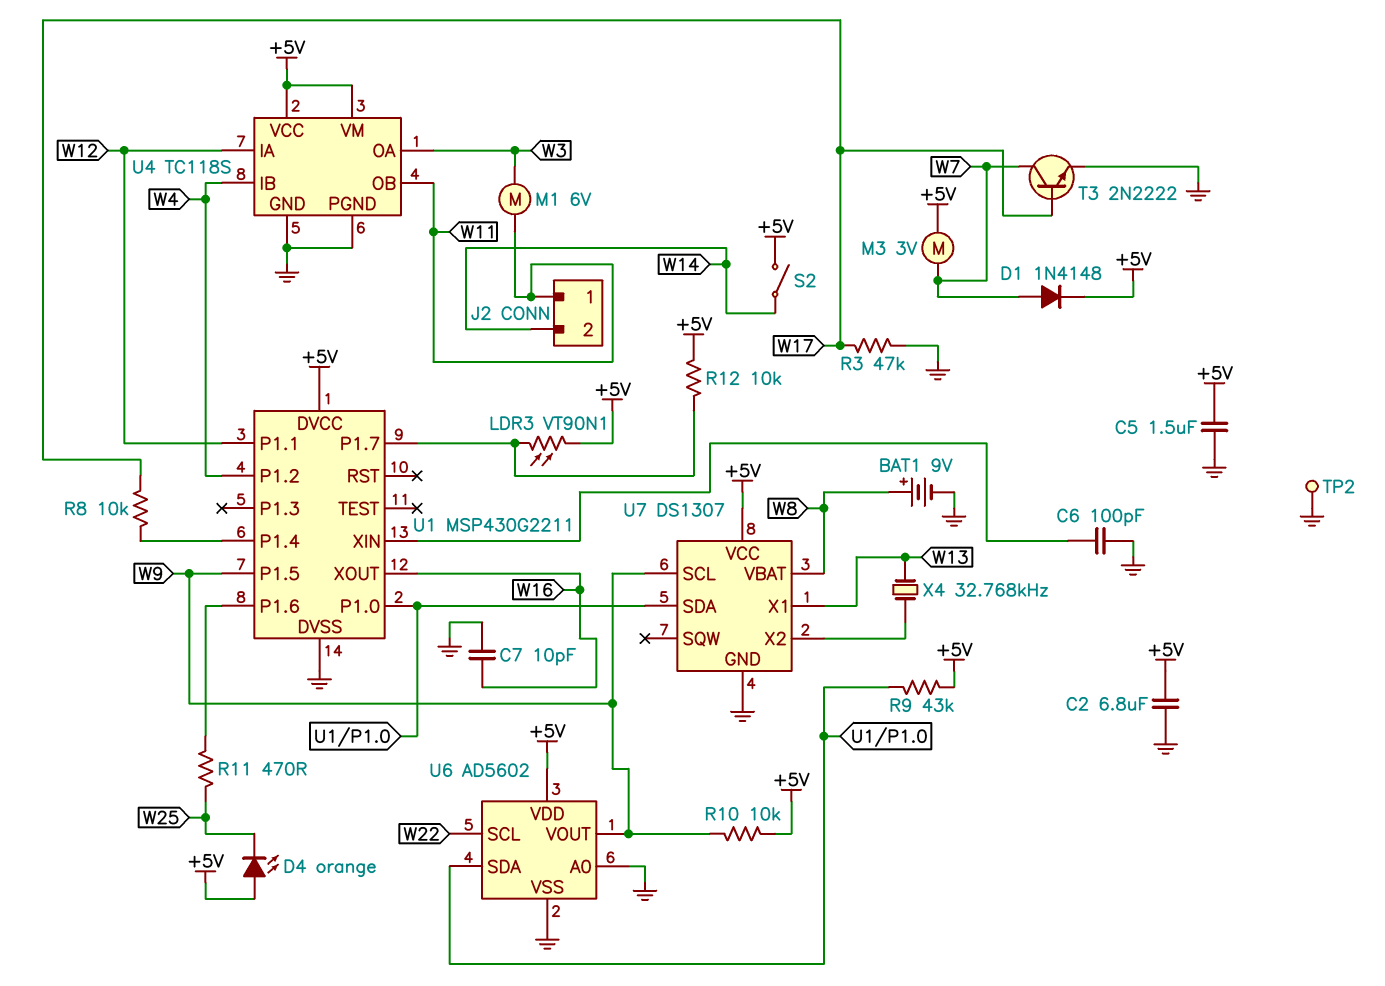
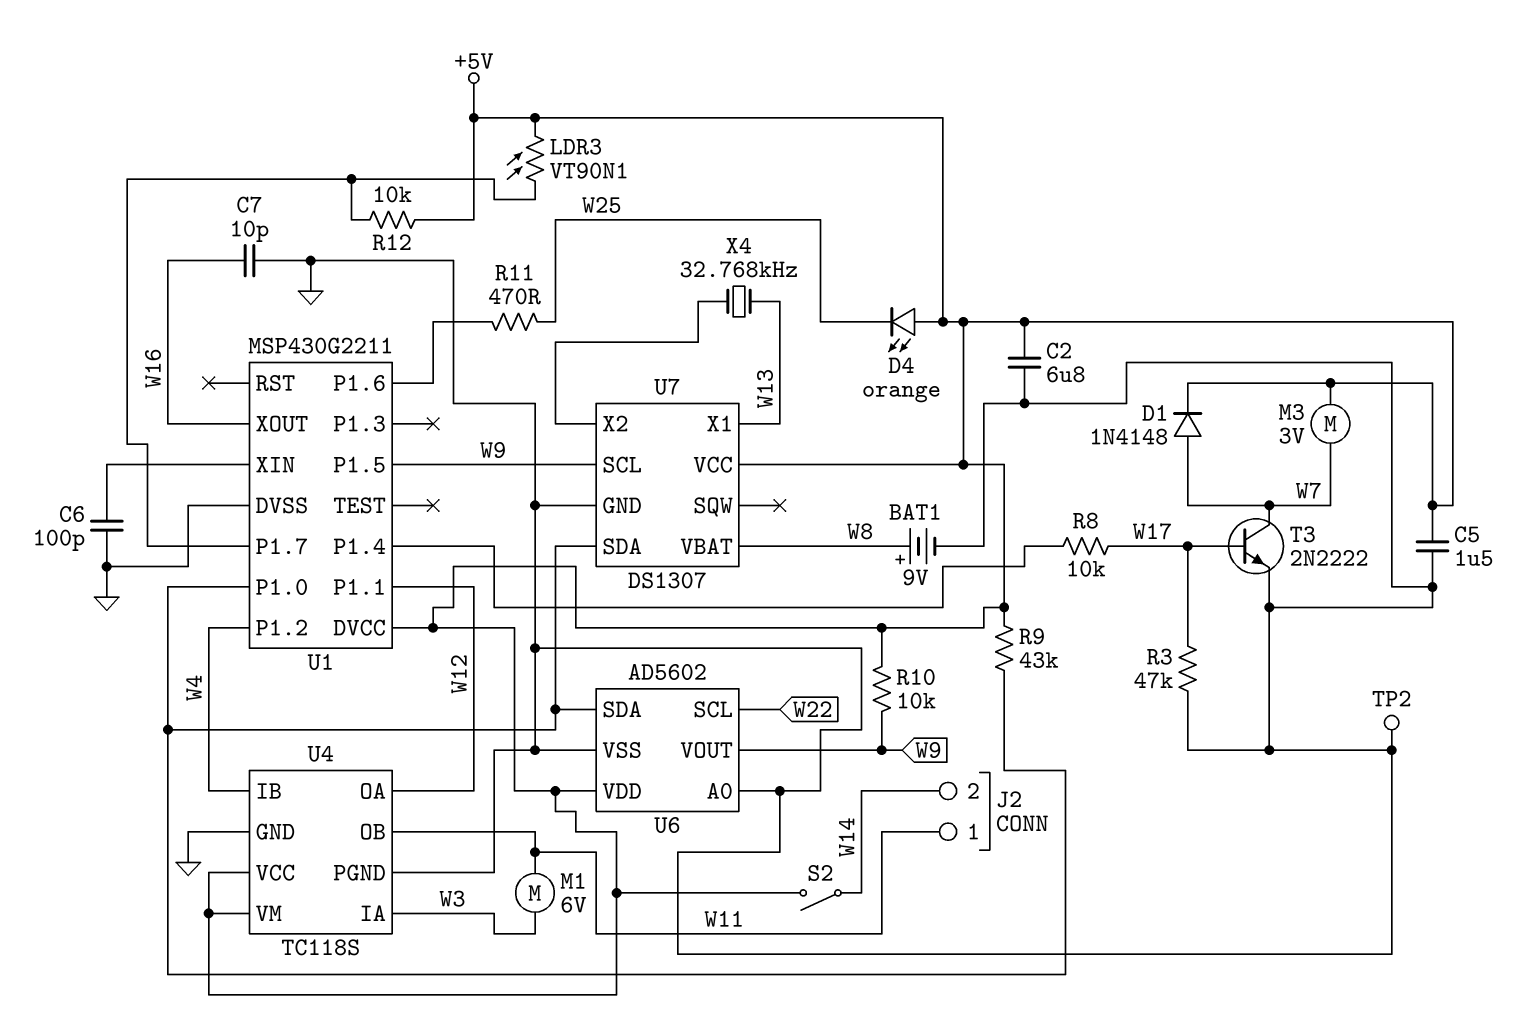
U4 pin IA: W12 -> W3
U4 pin OA: W3 -> W12

